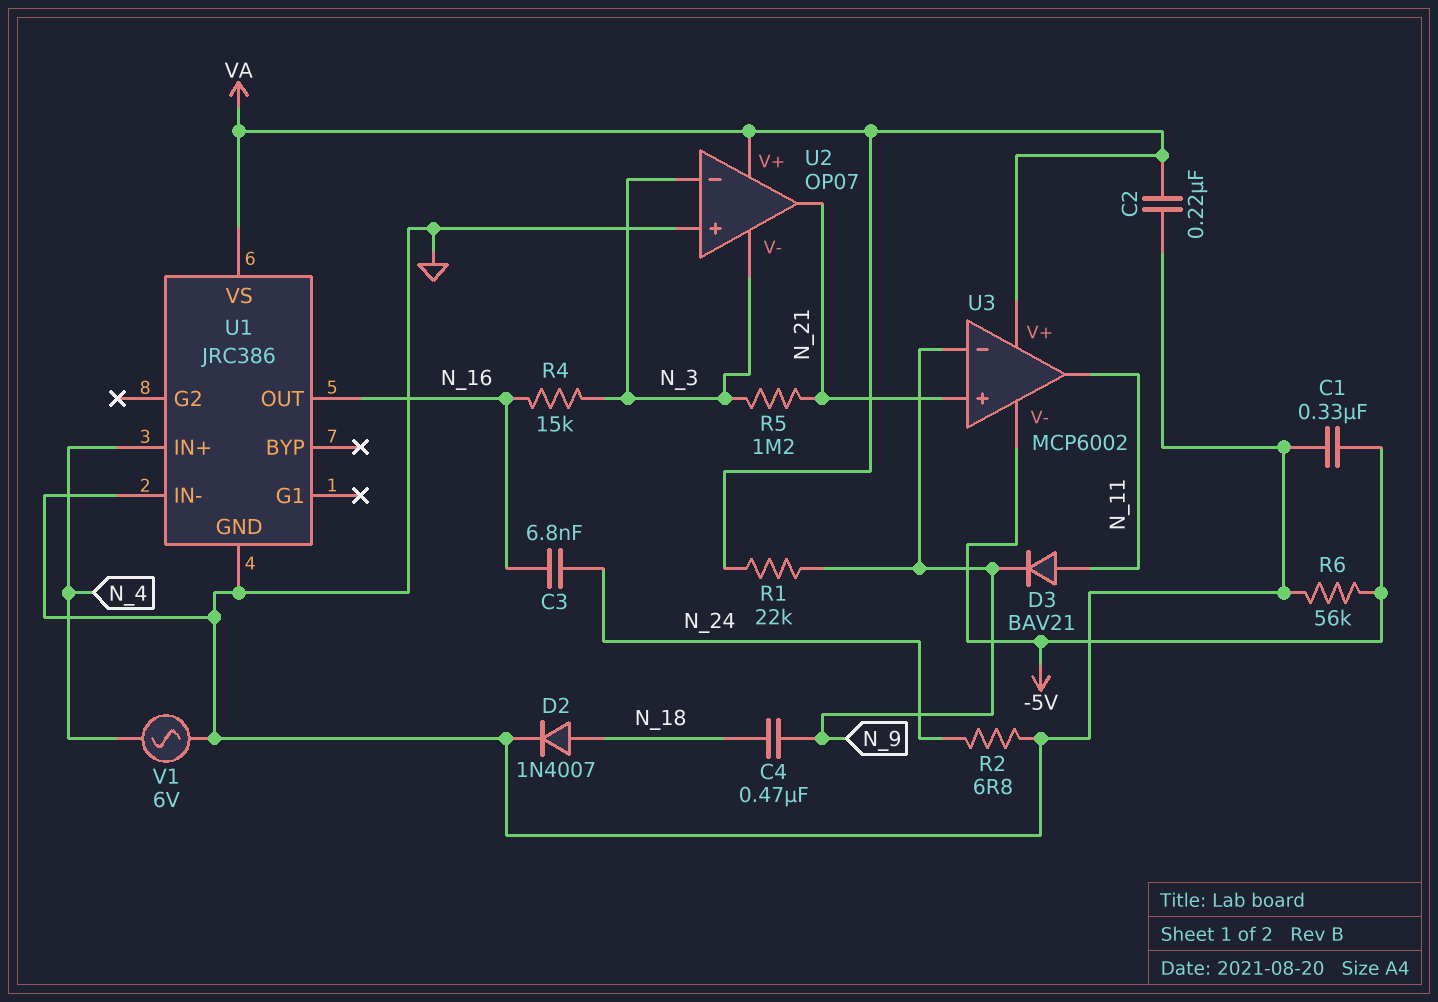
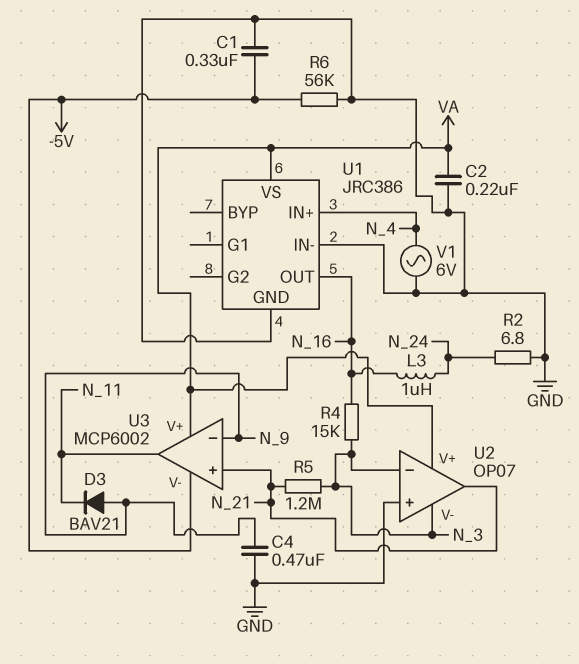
C3: 6.8nF (N_16, N_24) -> none
C4: 470nF (N_9, N_18) -> 470nF (GND, N_9)
D2: diode 1N4007 (A N_18, K GND) -> none
D3: diode BAV21 (A N_11, K N_9) -> diode BAV21 (A N_9, K N_11)
L3: none -> 1uH (N_16, N_24)
R1: 22k (N_9, VA) -> none

